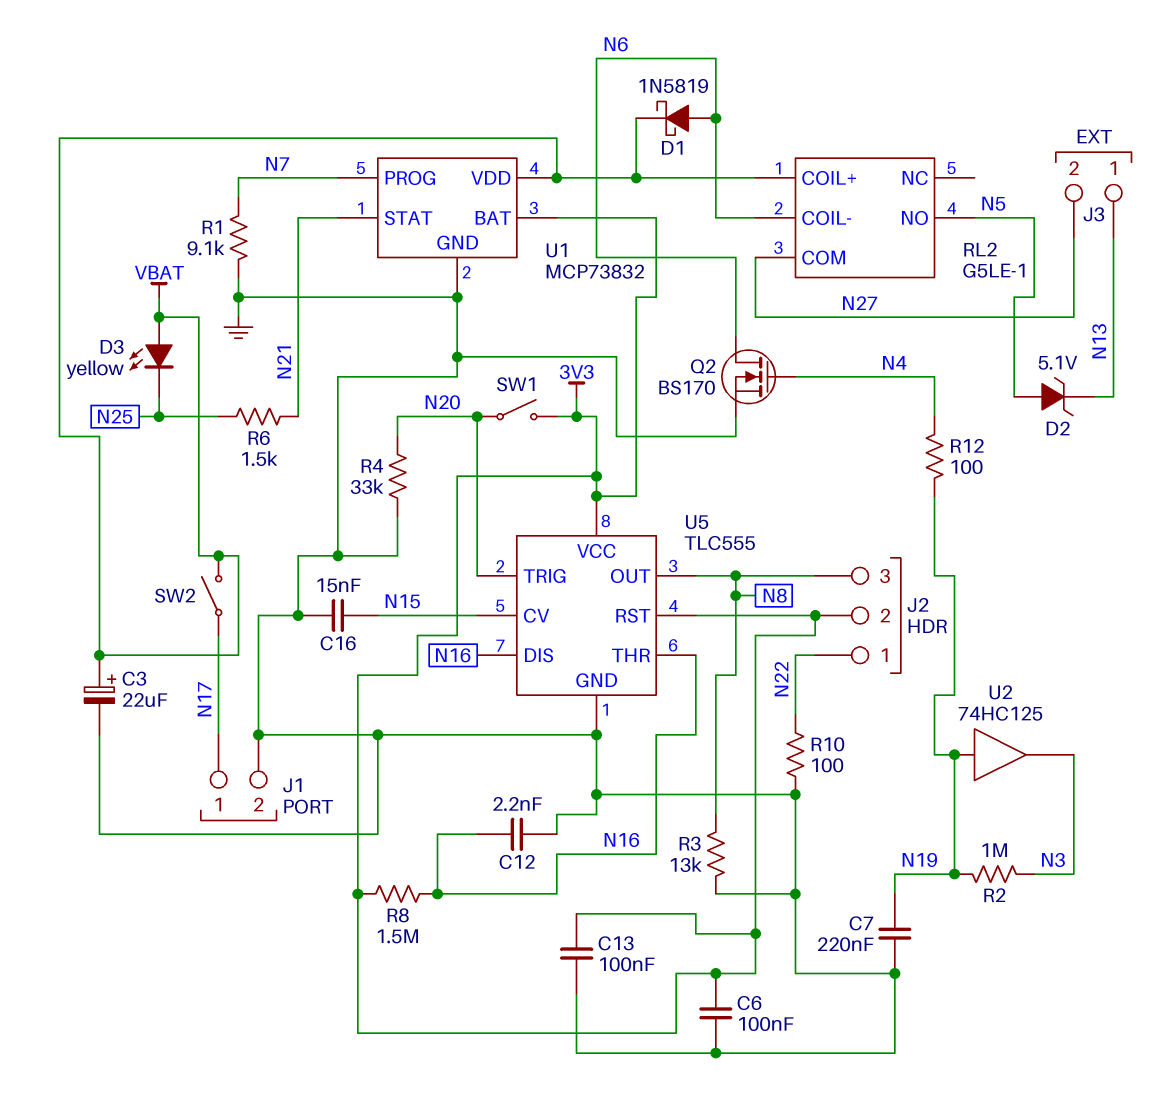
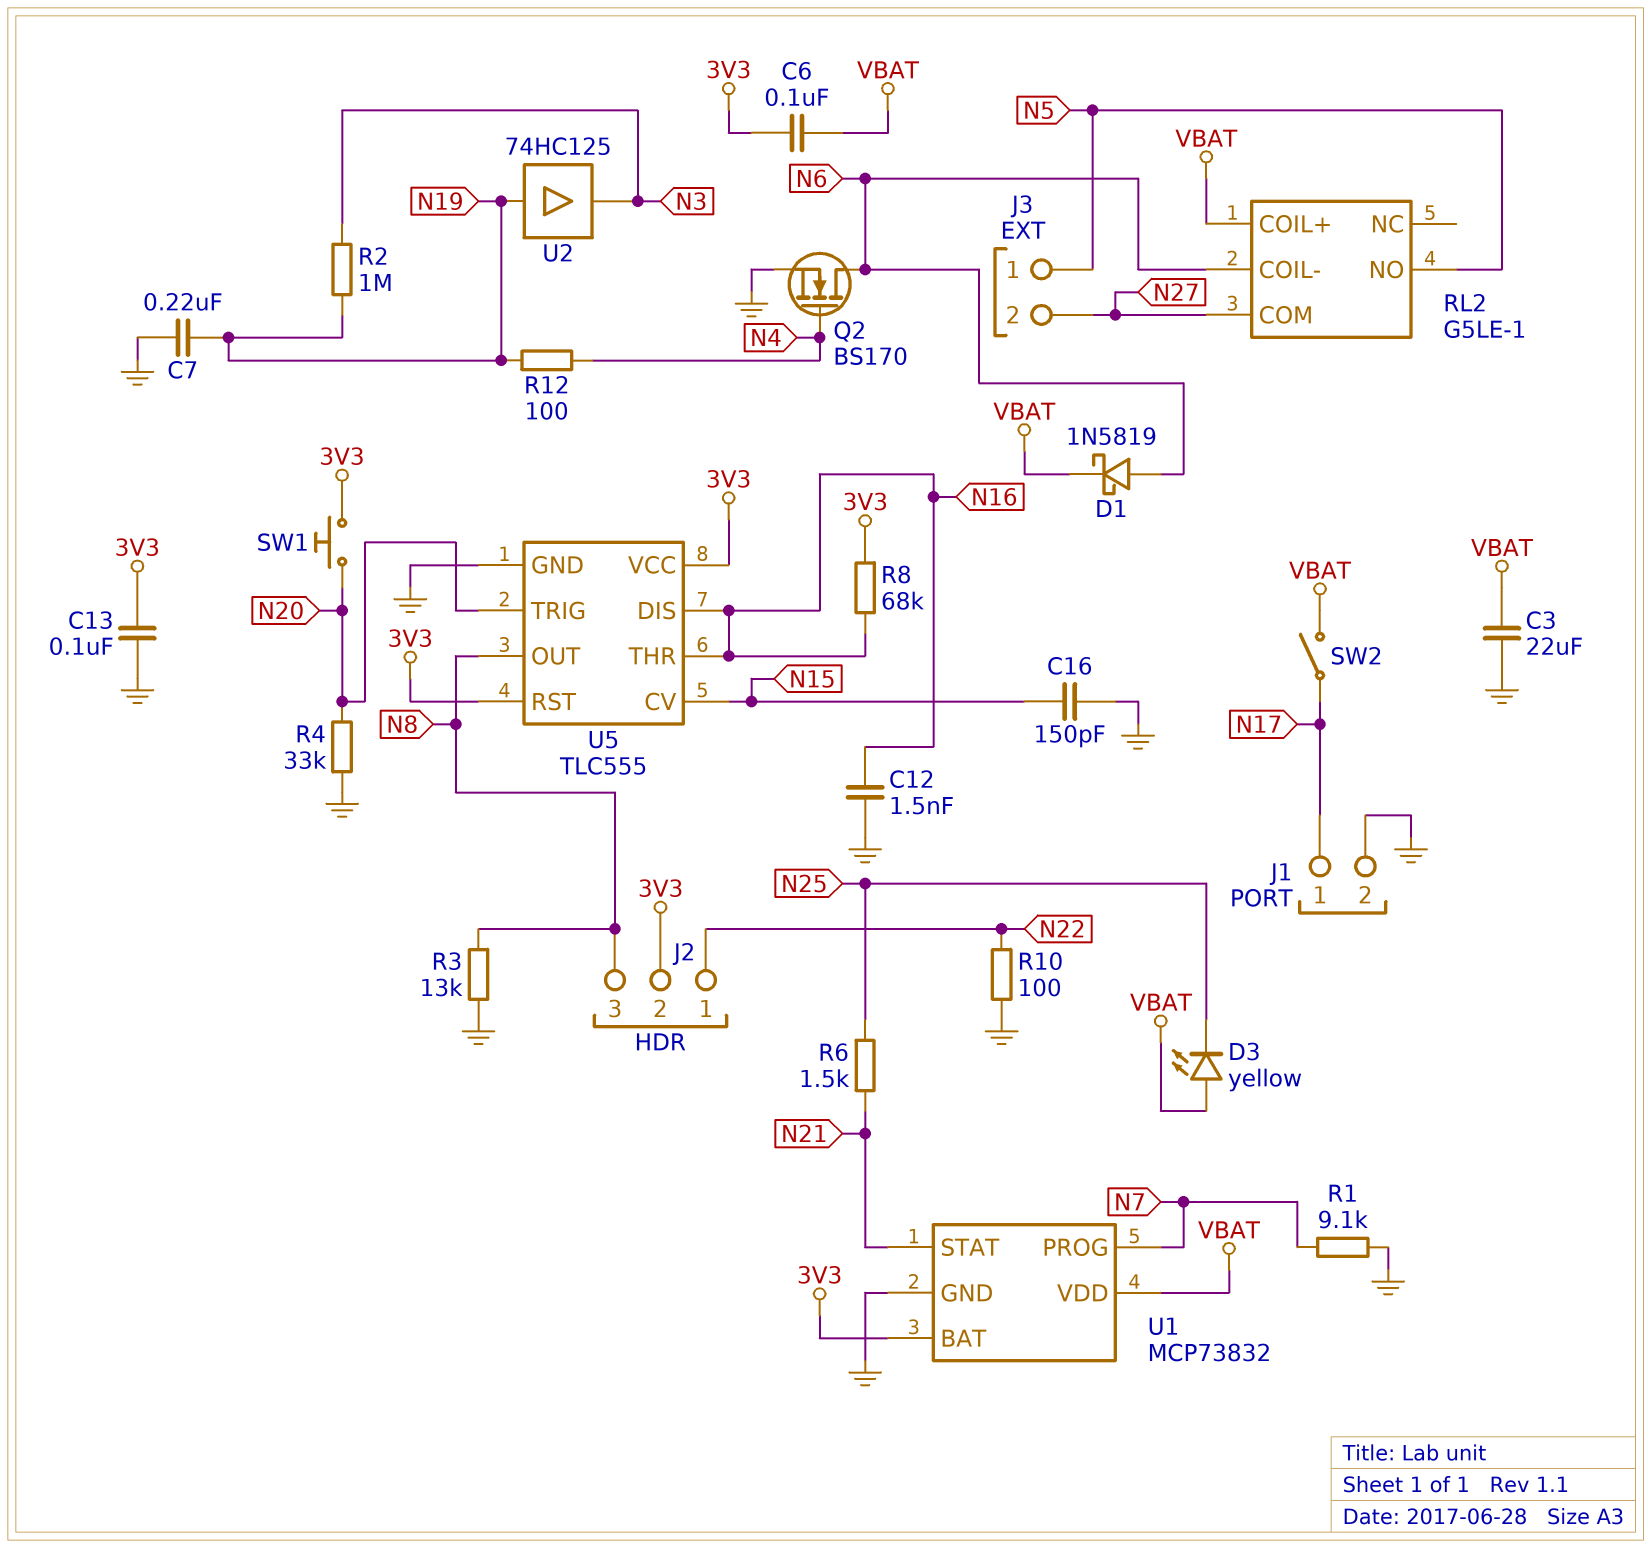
C3: 22uF (plus VBAT, minus GND) -> 22uF (GND, VBAT)
C6: 100nF (3V3, GND) -> 100nF (3V3, VBAT)
C12: 2.2nF (GND, N16) -> 1.5nF (GND, N16)
C16: 15nF (GND, N15) -> 150pF (GND, N15)
D2: zener 5.1V (A N5, K N13) -> none
J3 pin 1: N13 -> N5
R8: 1.5M (3V3, N16) -> 68k (3V3, N16)
SW1: switch (3V3, N20) -> button (3V3, N20)

